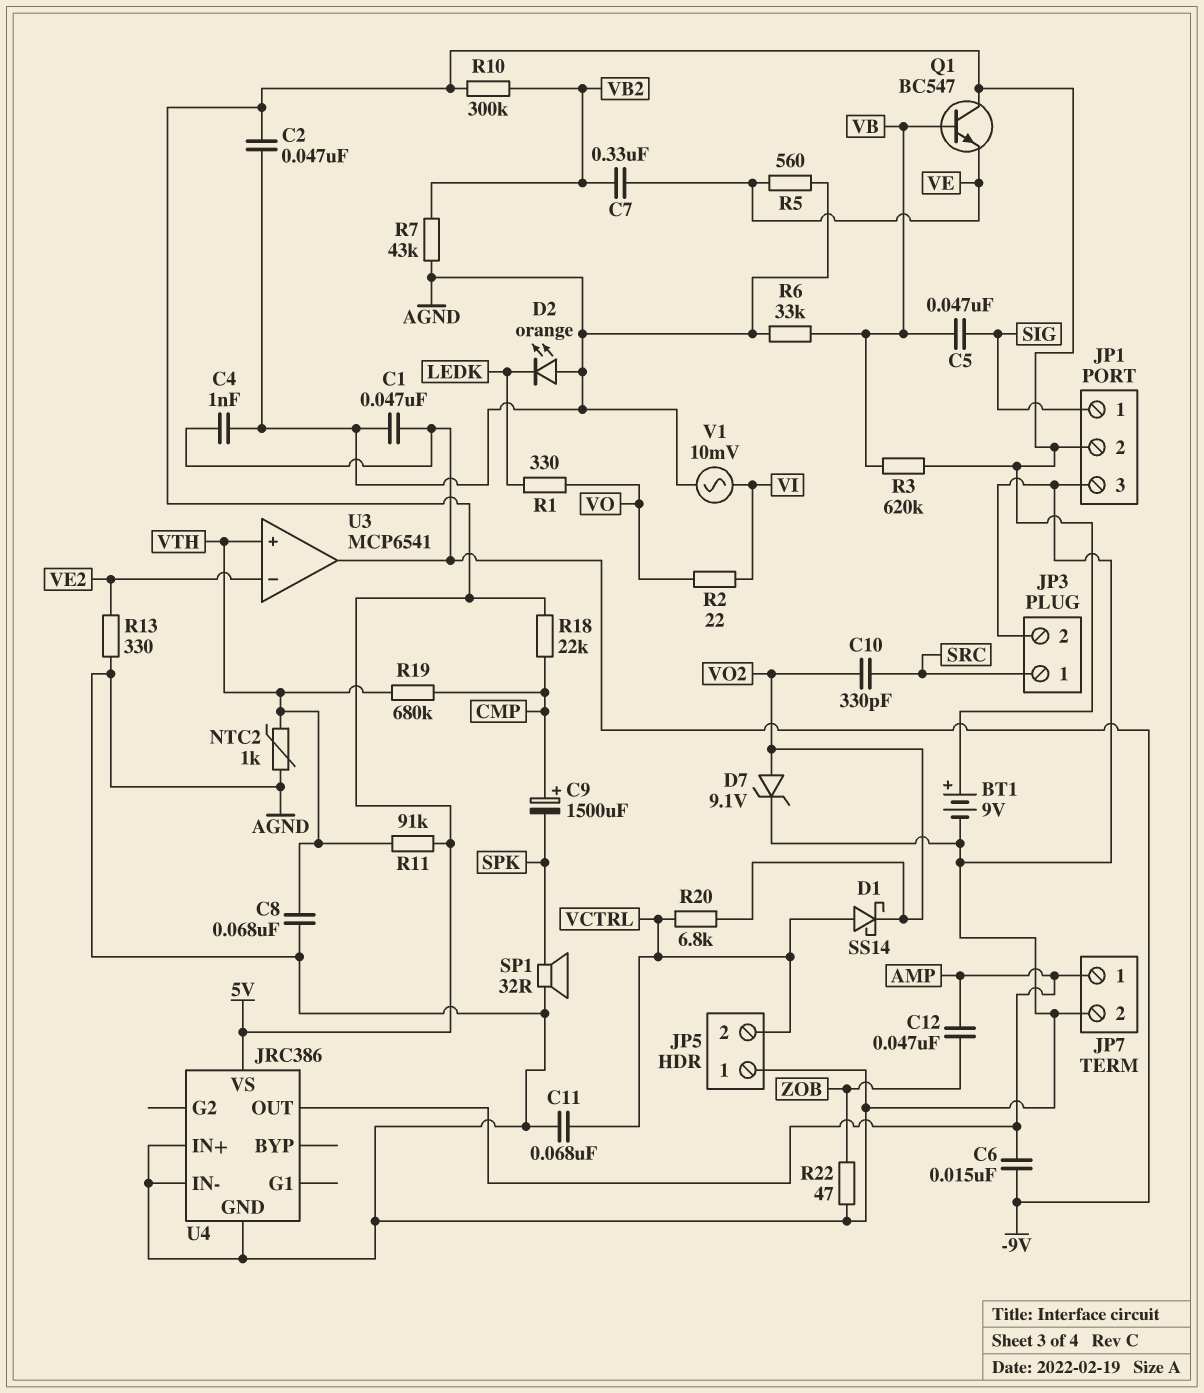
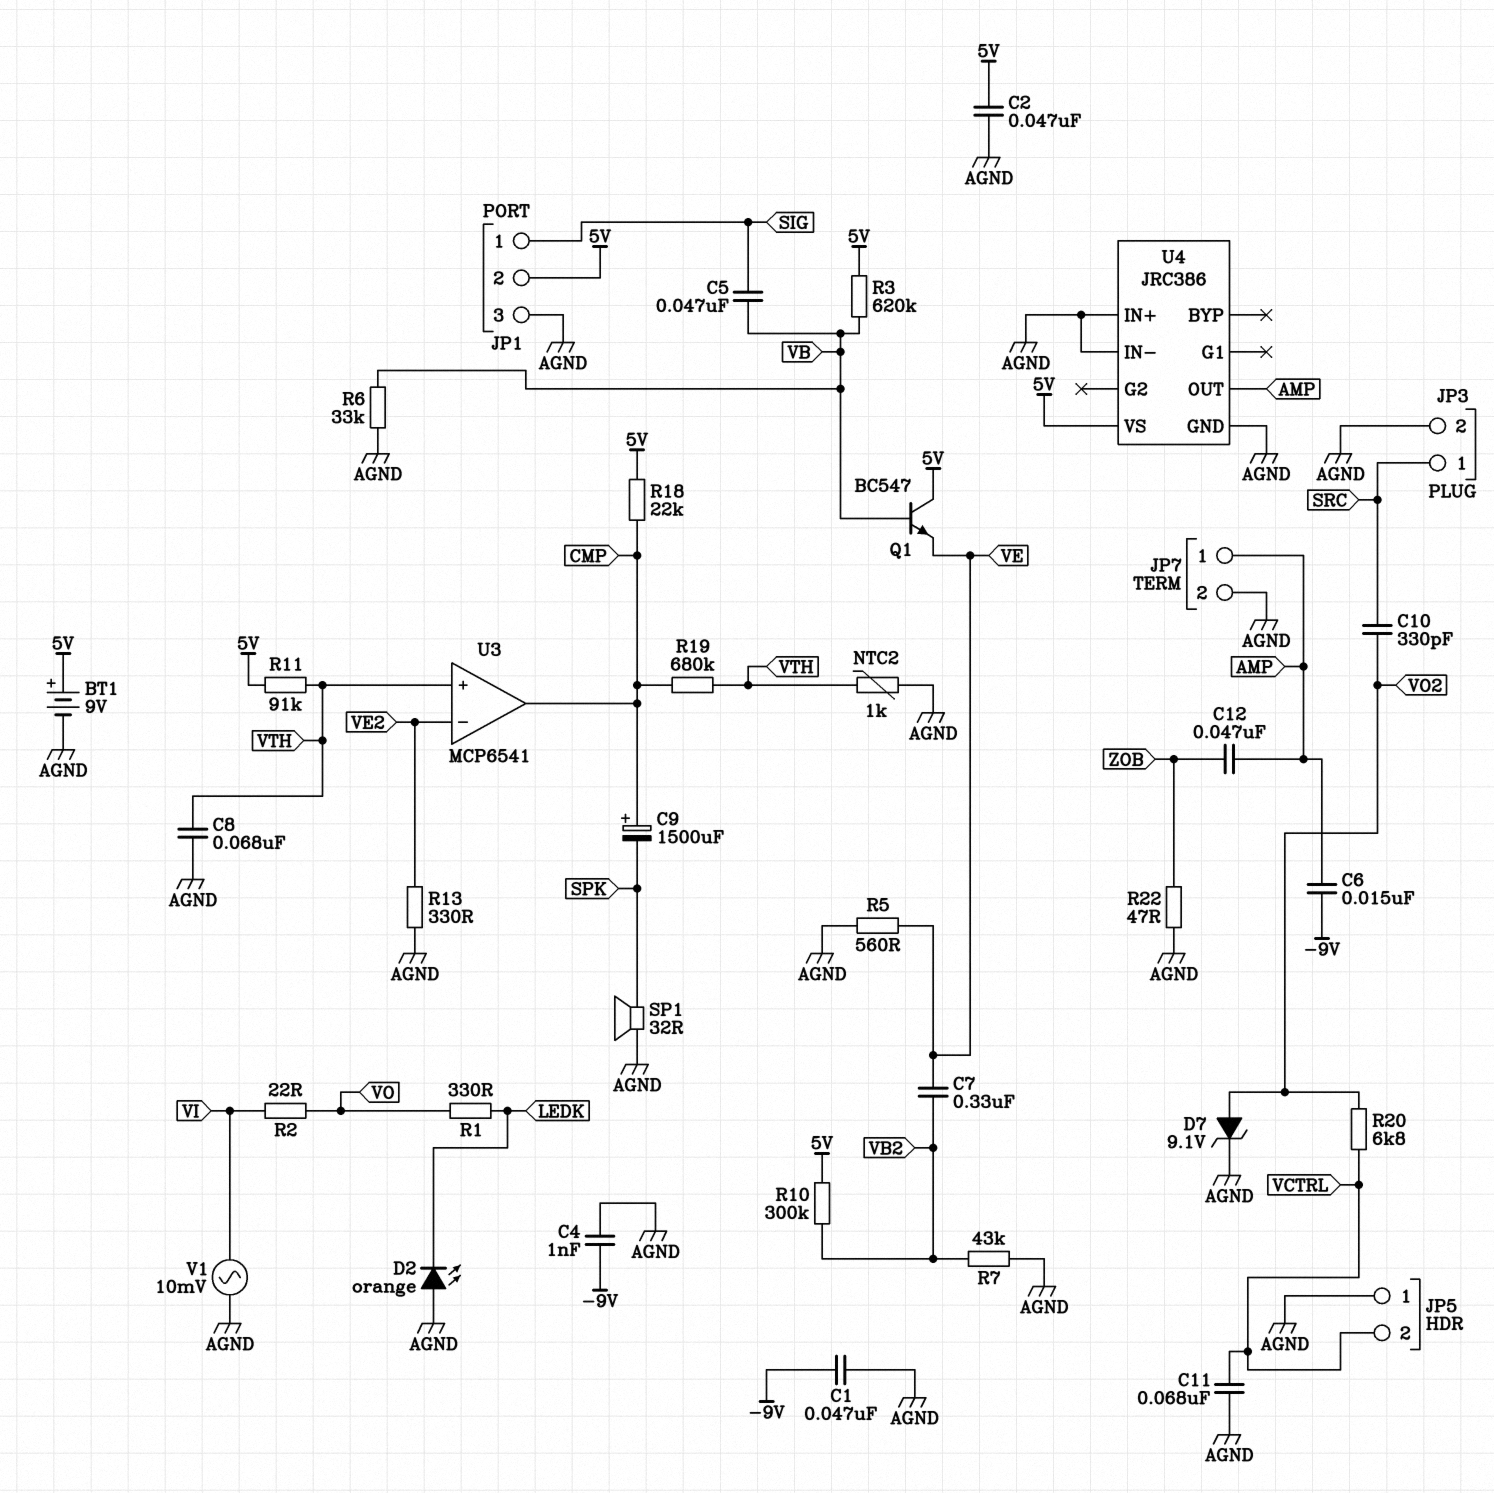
D1: schottky SS14 (A VCTRL, K VO2) -> none
U3 pin out: -9V -> CMP

